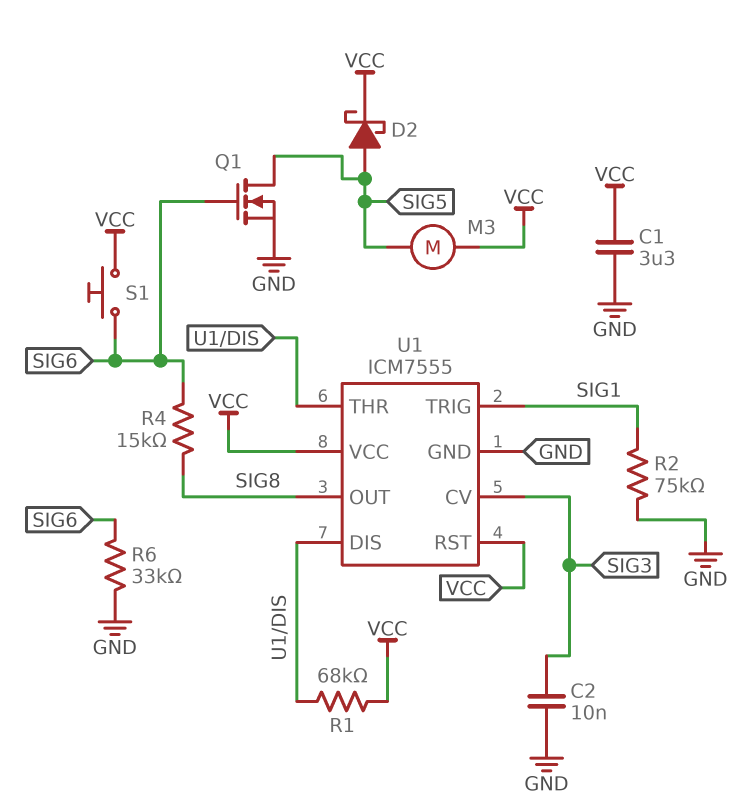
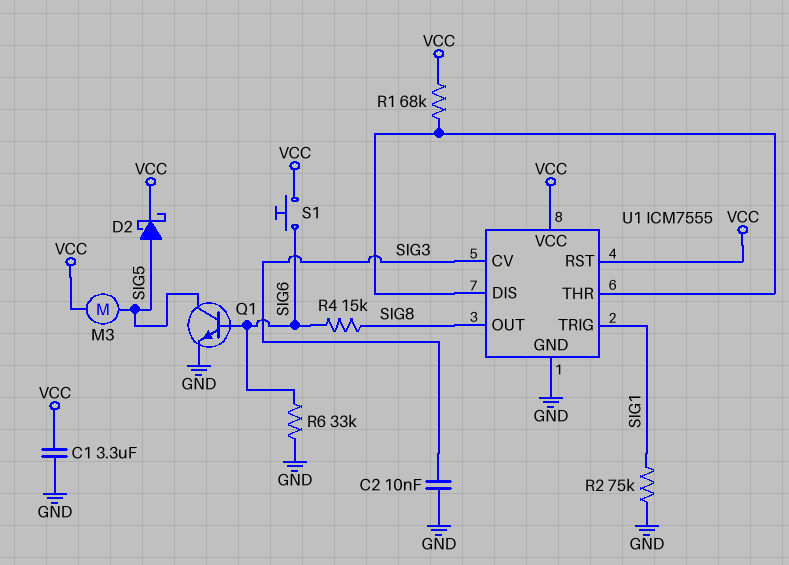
Q1: NMOS (G SIG6, D SIG5, S GND) -> NPN (B SIG6, C SIG5, E GND)

